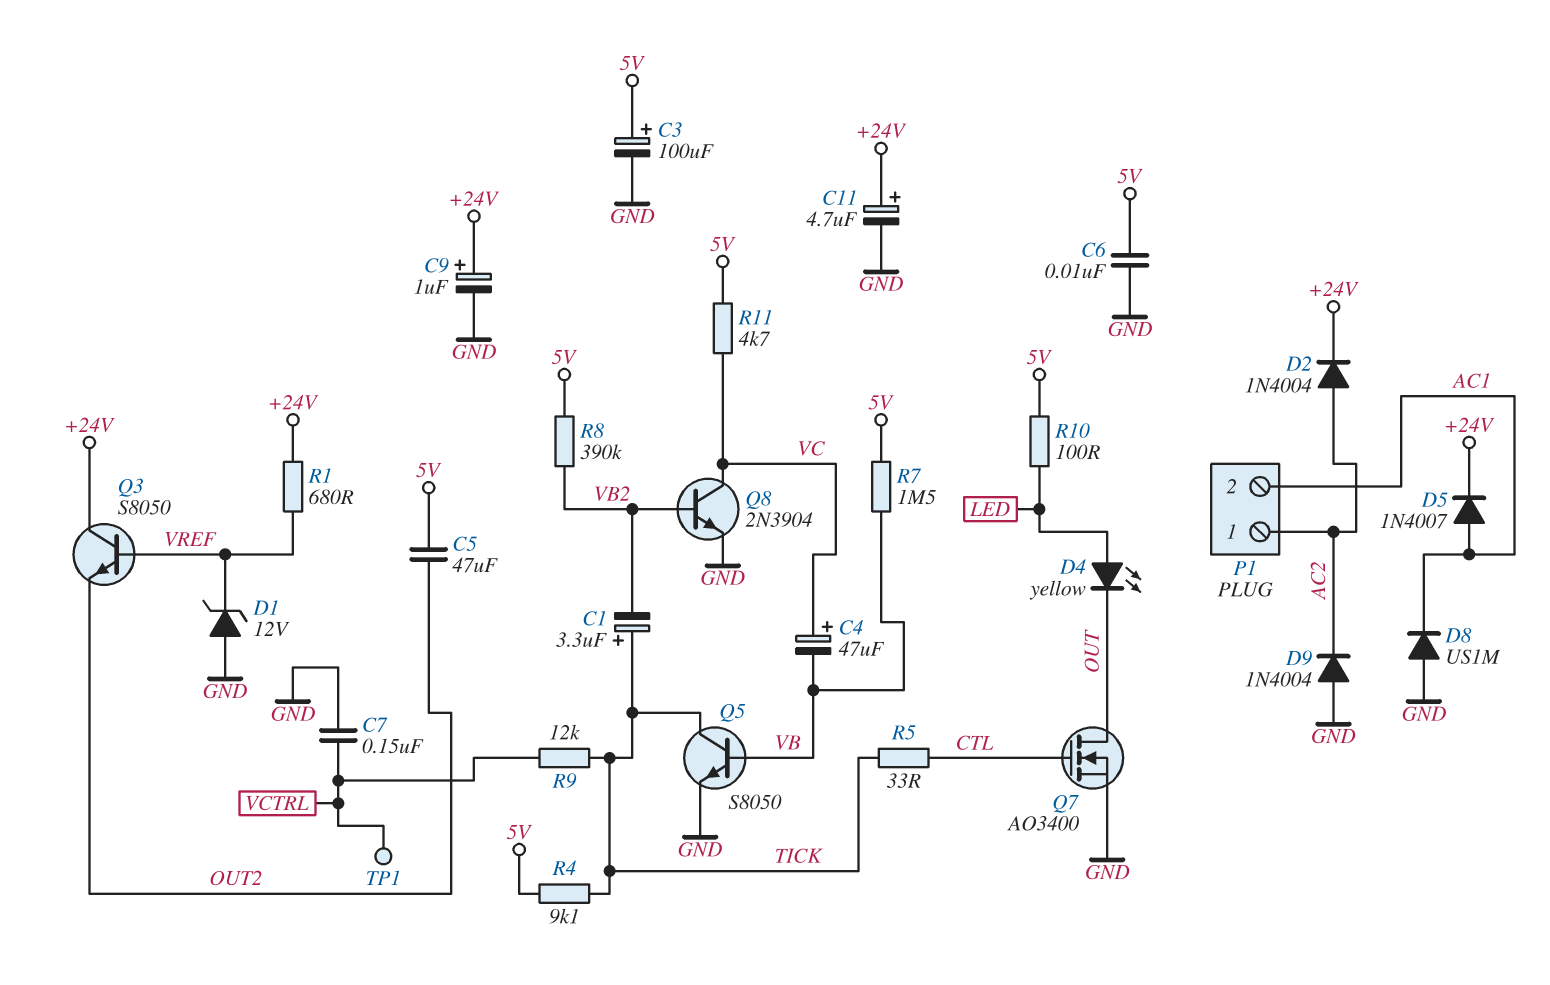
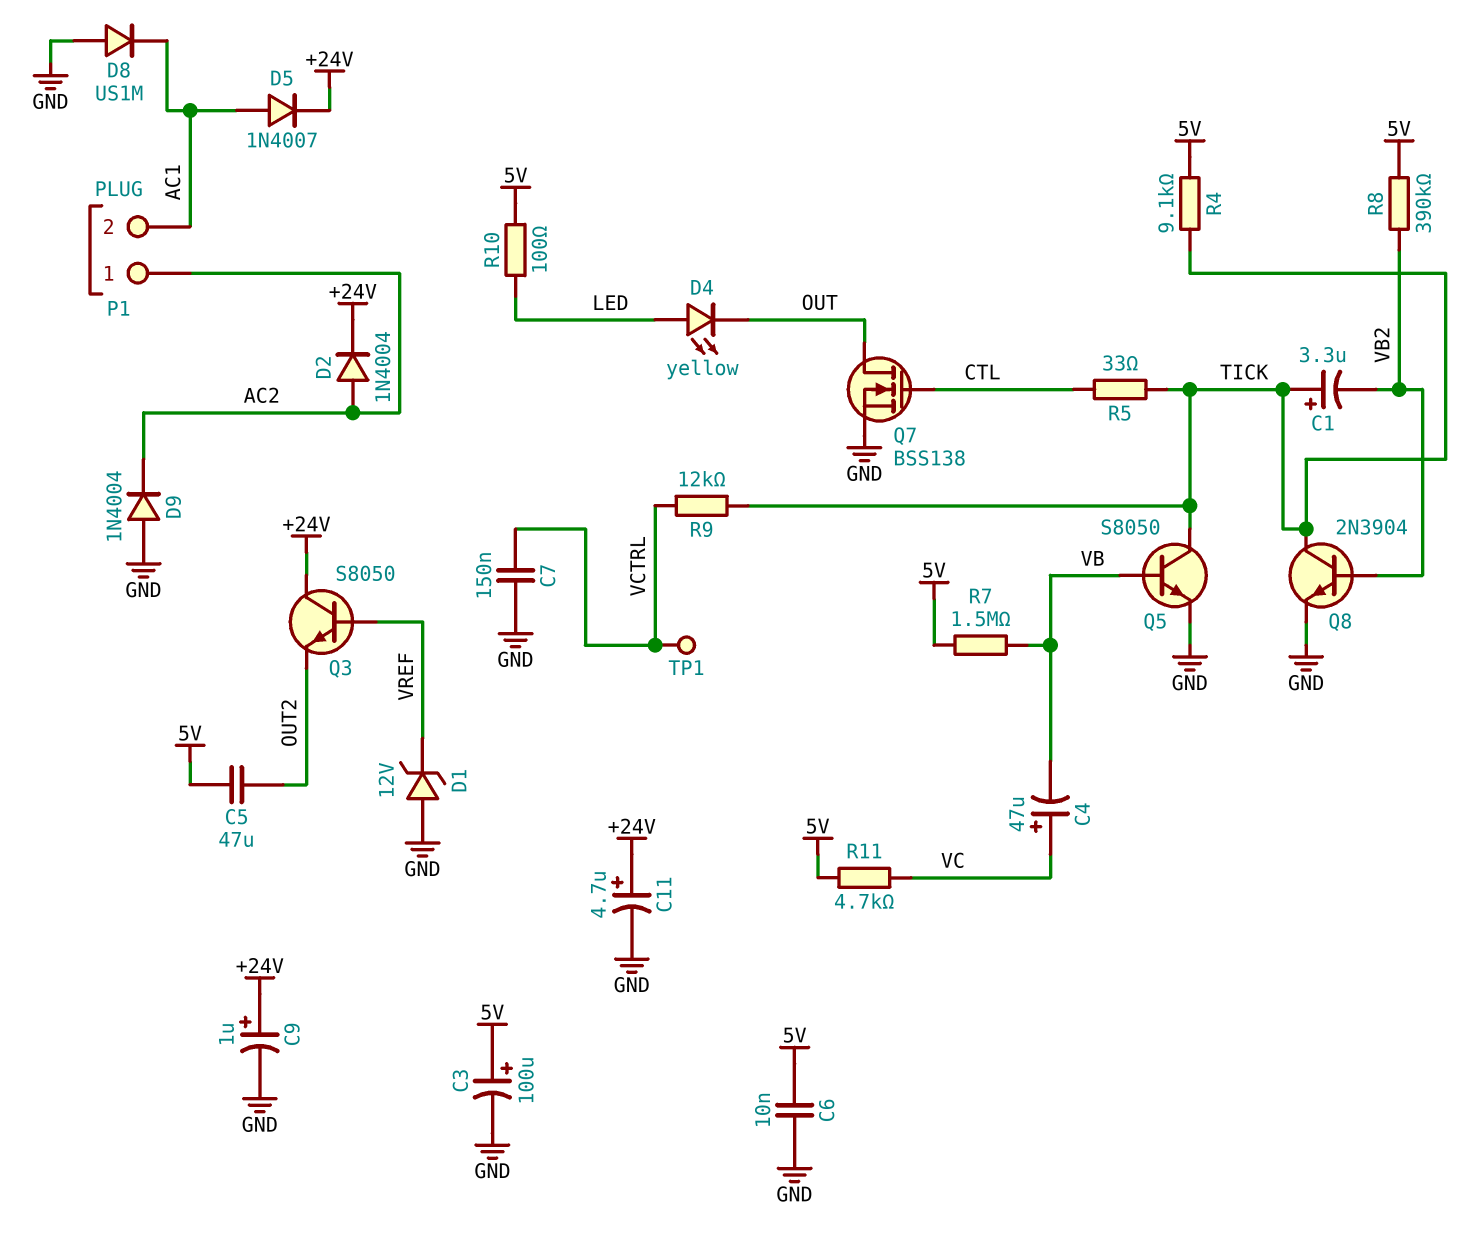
Q7: NMOS AO3400 (G CTL, D OUT, S GND) -> NMOS BSS138 (G CTL, D OUT, S GND)
Q8: NPN 2N3904 (B VB2, C VC, E GND) -> NPN 2N3904 (B VB2, C TICK, E GND)
R1: 680 (+24V, VREF) -> none

